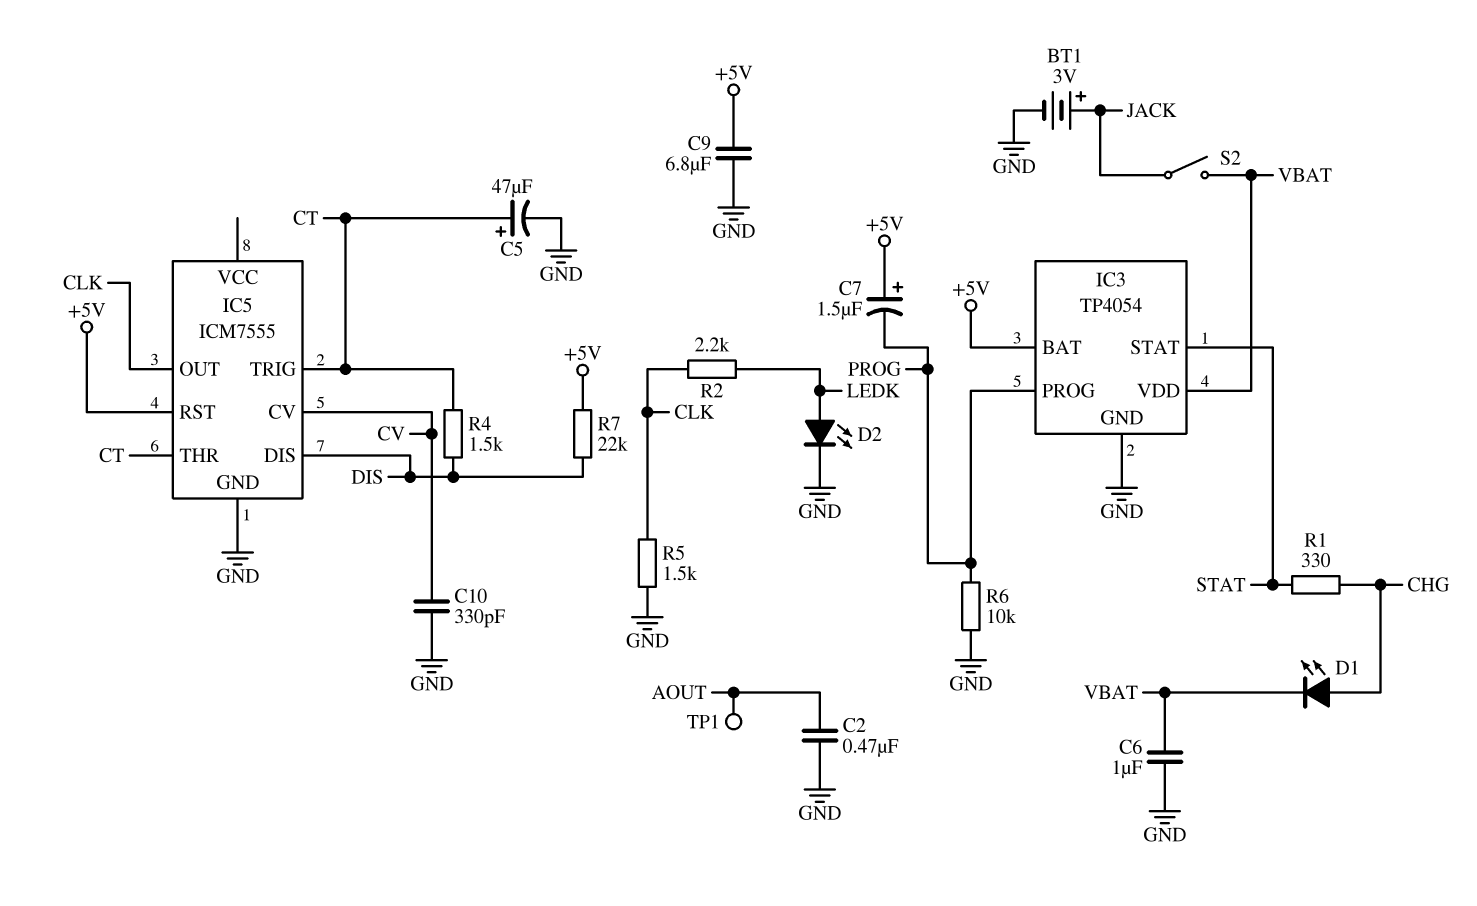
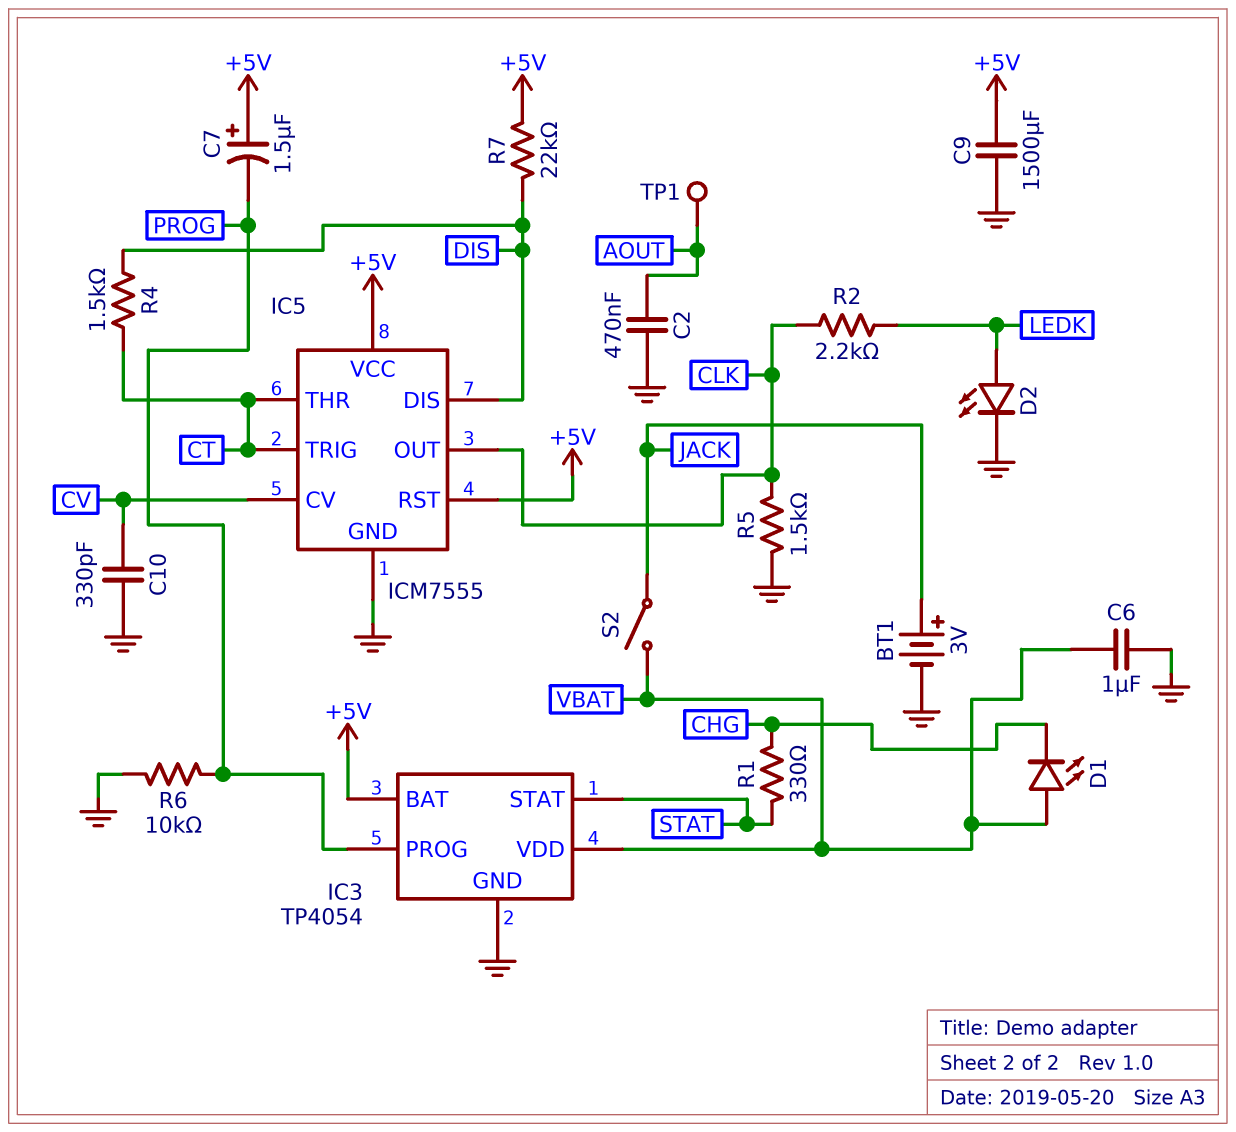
C5: 47uF (plus CT, minus GND) -> none
C9: 6.8uF (+5V, GND) -> 1500uF (+5V, GND)
D1: LED (A CHG, K VBAT) -> LED (A VBAT, K CHG)
IC5 pin VCC: none -> +5V

